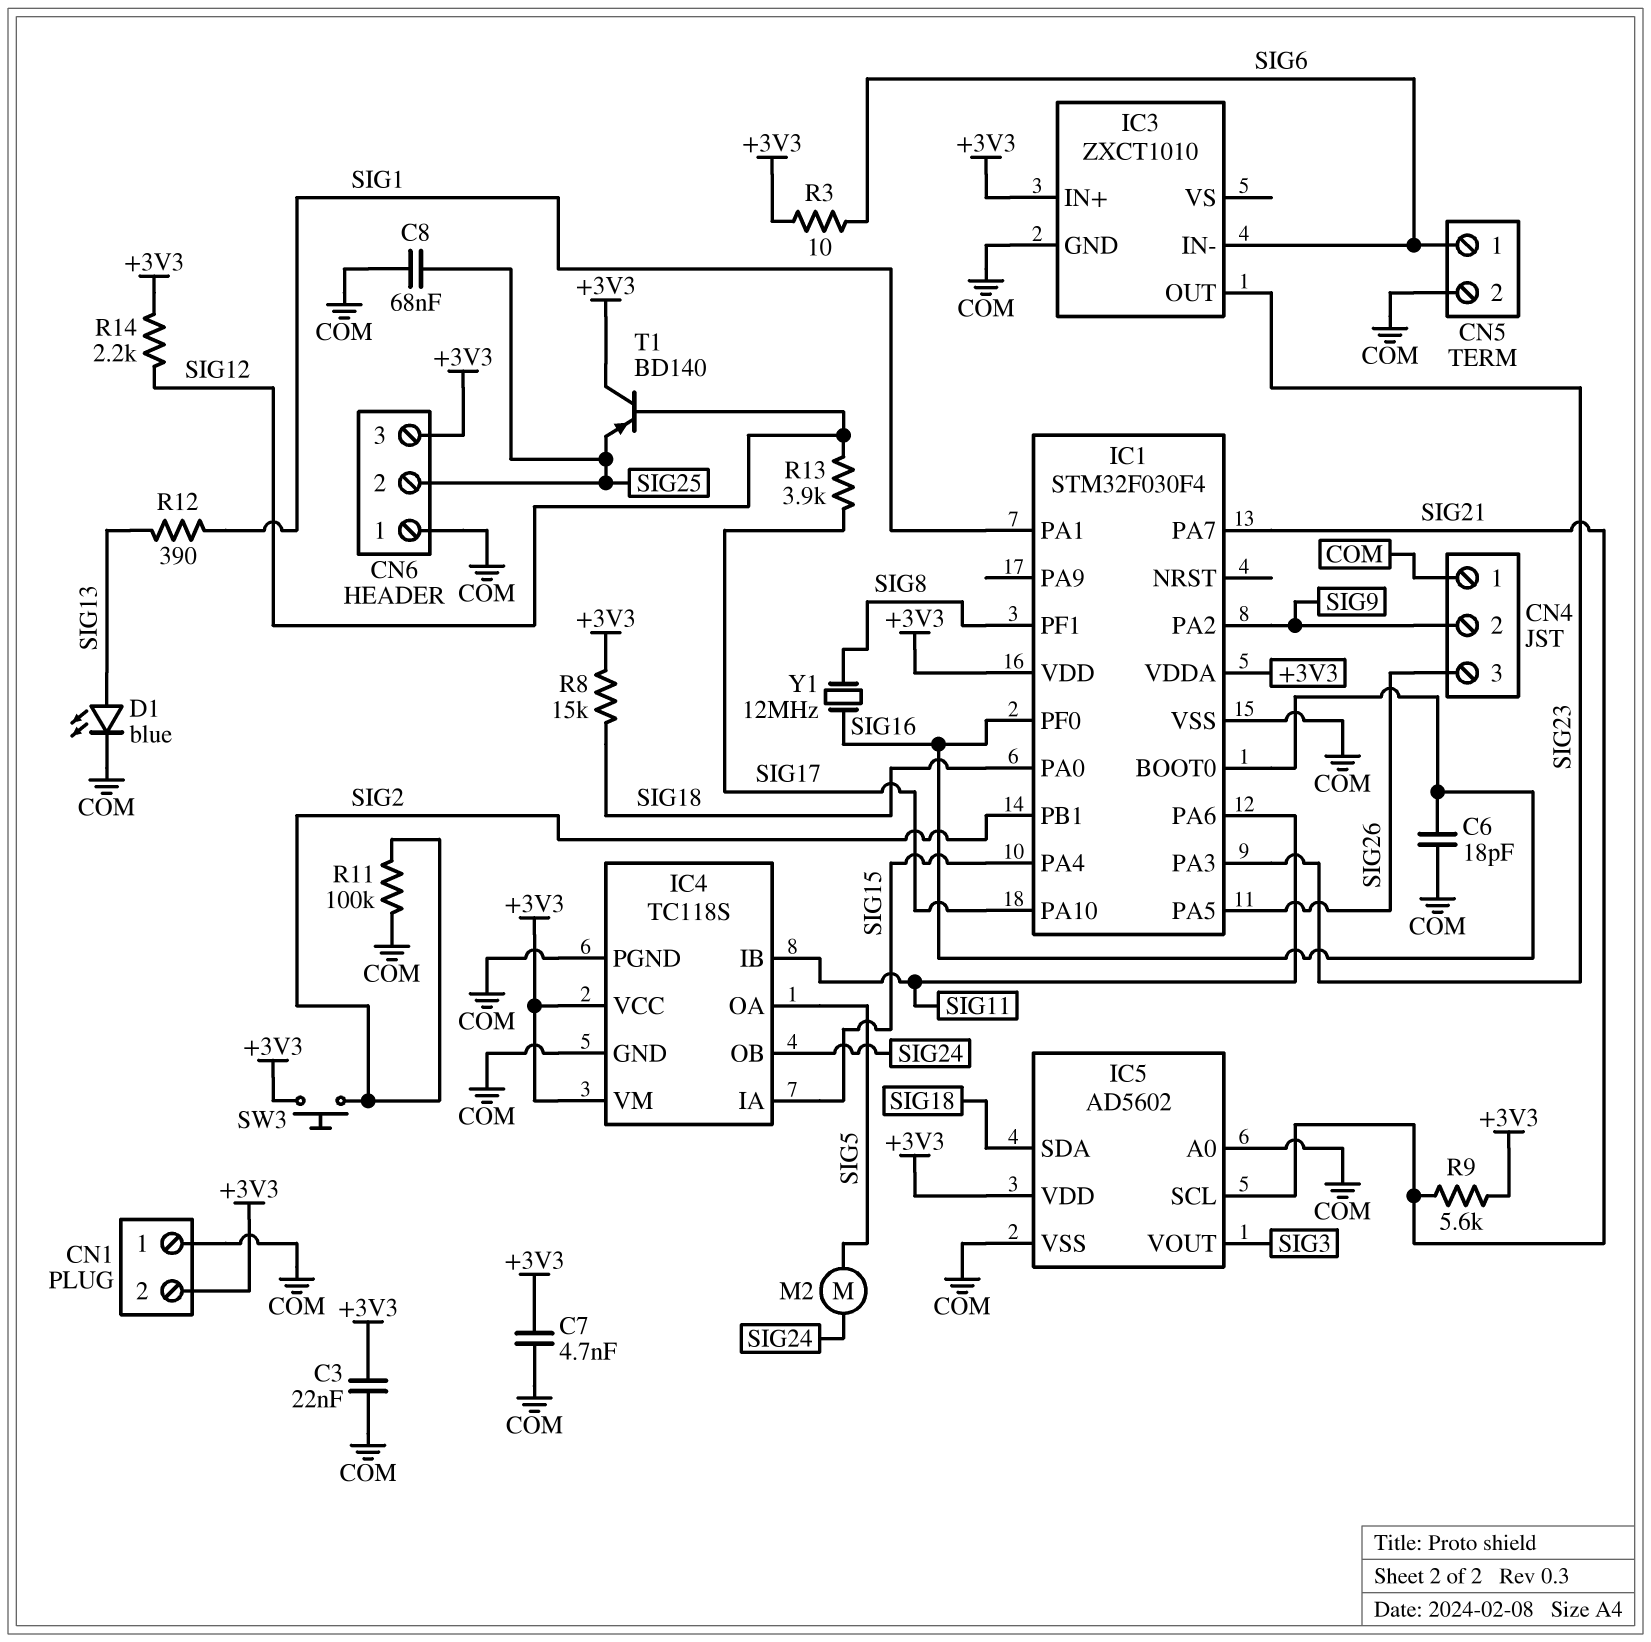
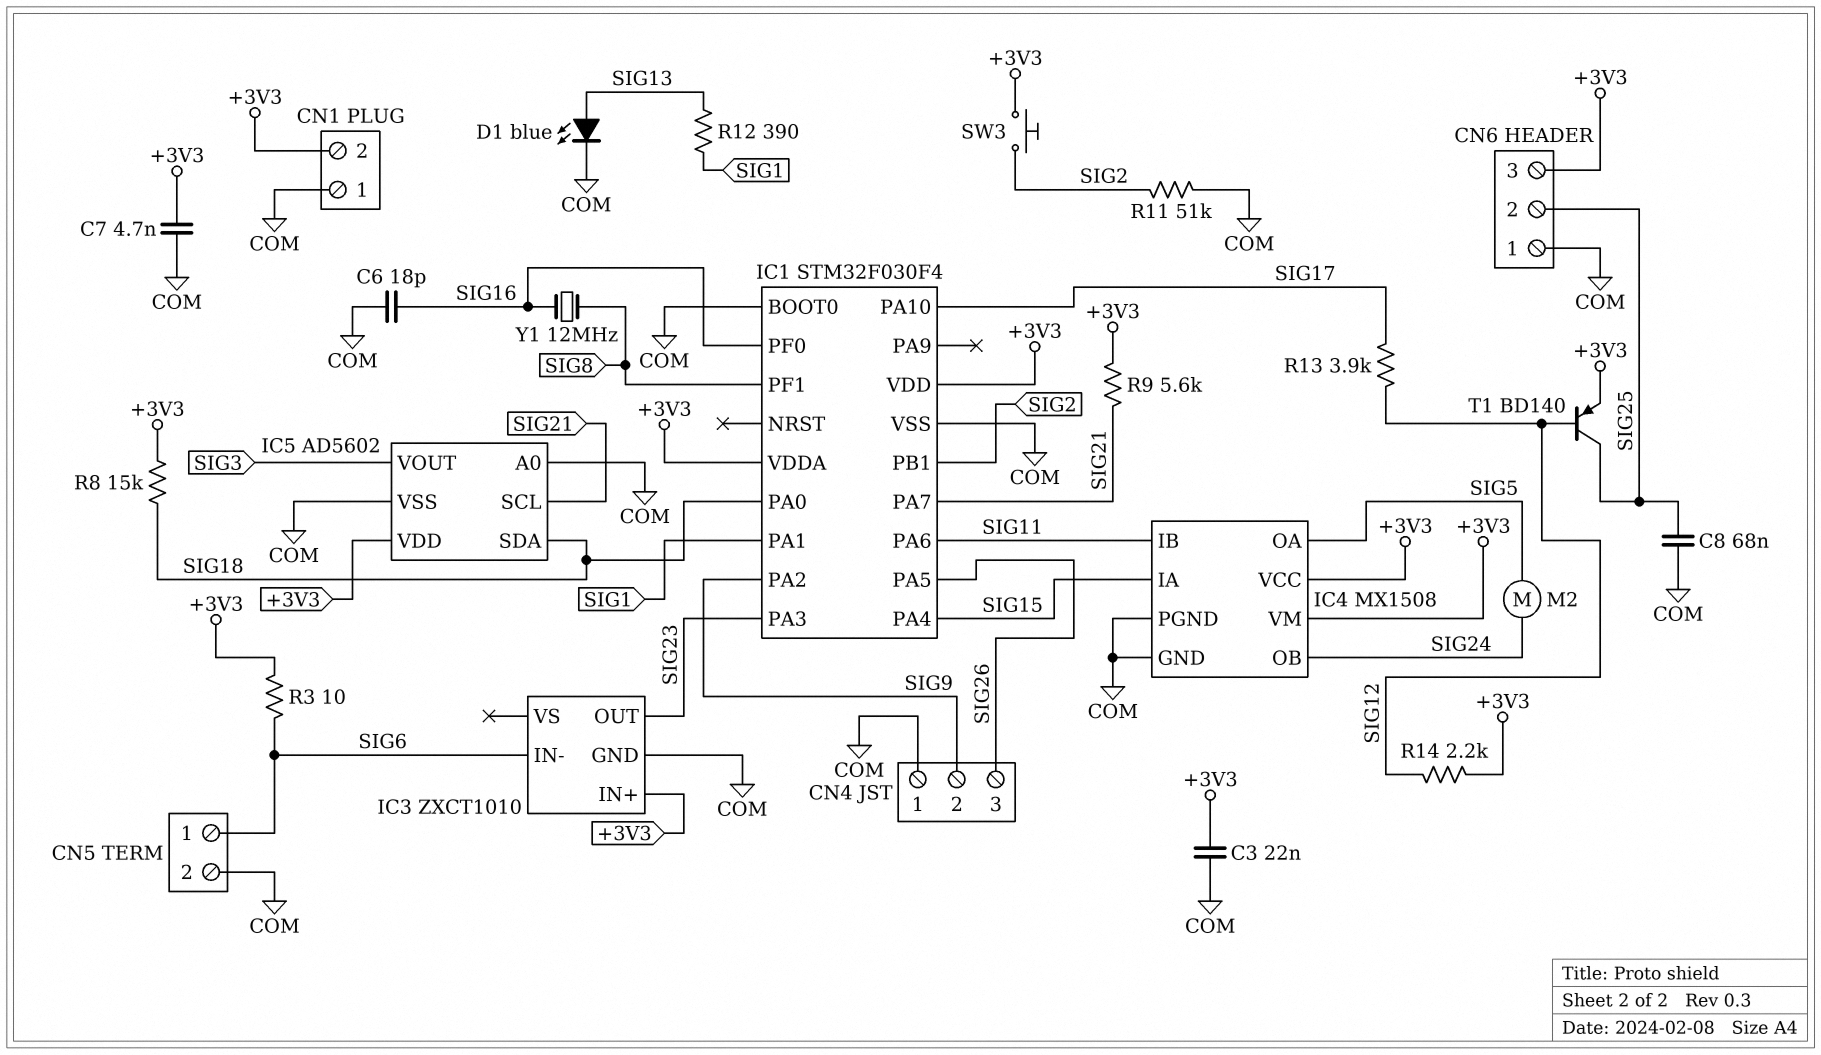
IC1 pin BOOT0: SIG16 -> COM
IC4: TC118S -> MX1508
R11: 100k (COM, SIG2) -> 51k (COM, SIG2)
T1: PNP BD140 (B SIG12, C +3V3, E SIG25) -> PNP BD140 (B SIG12, C SIG25, E +3V3)

